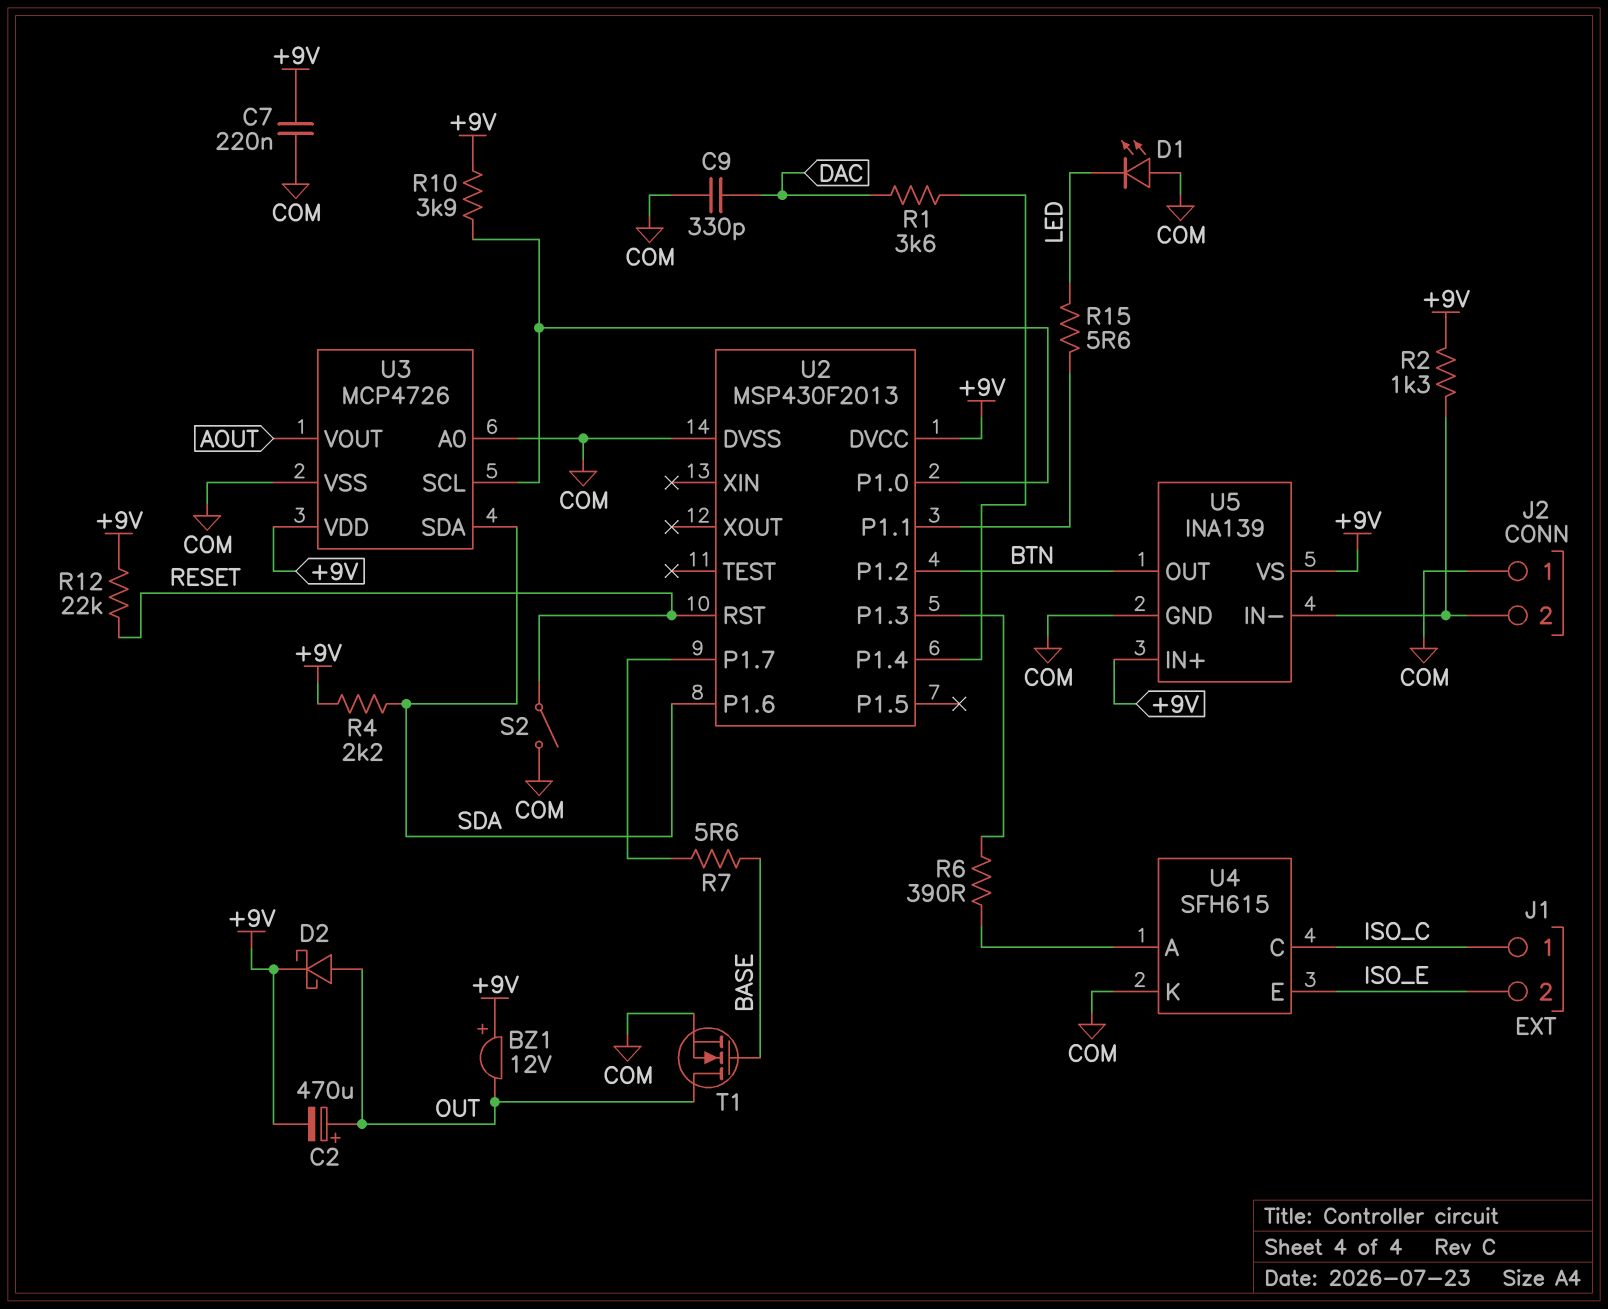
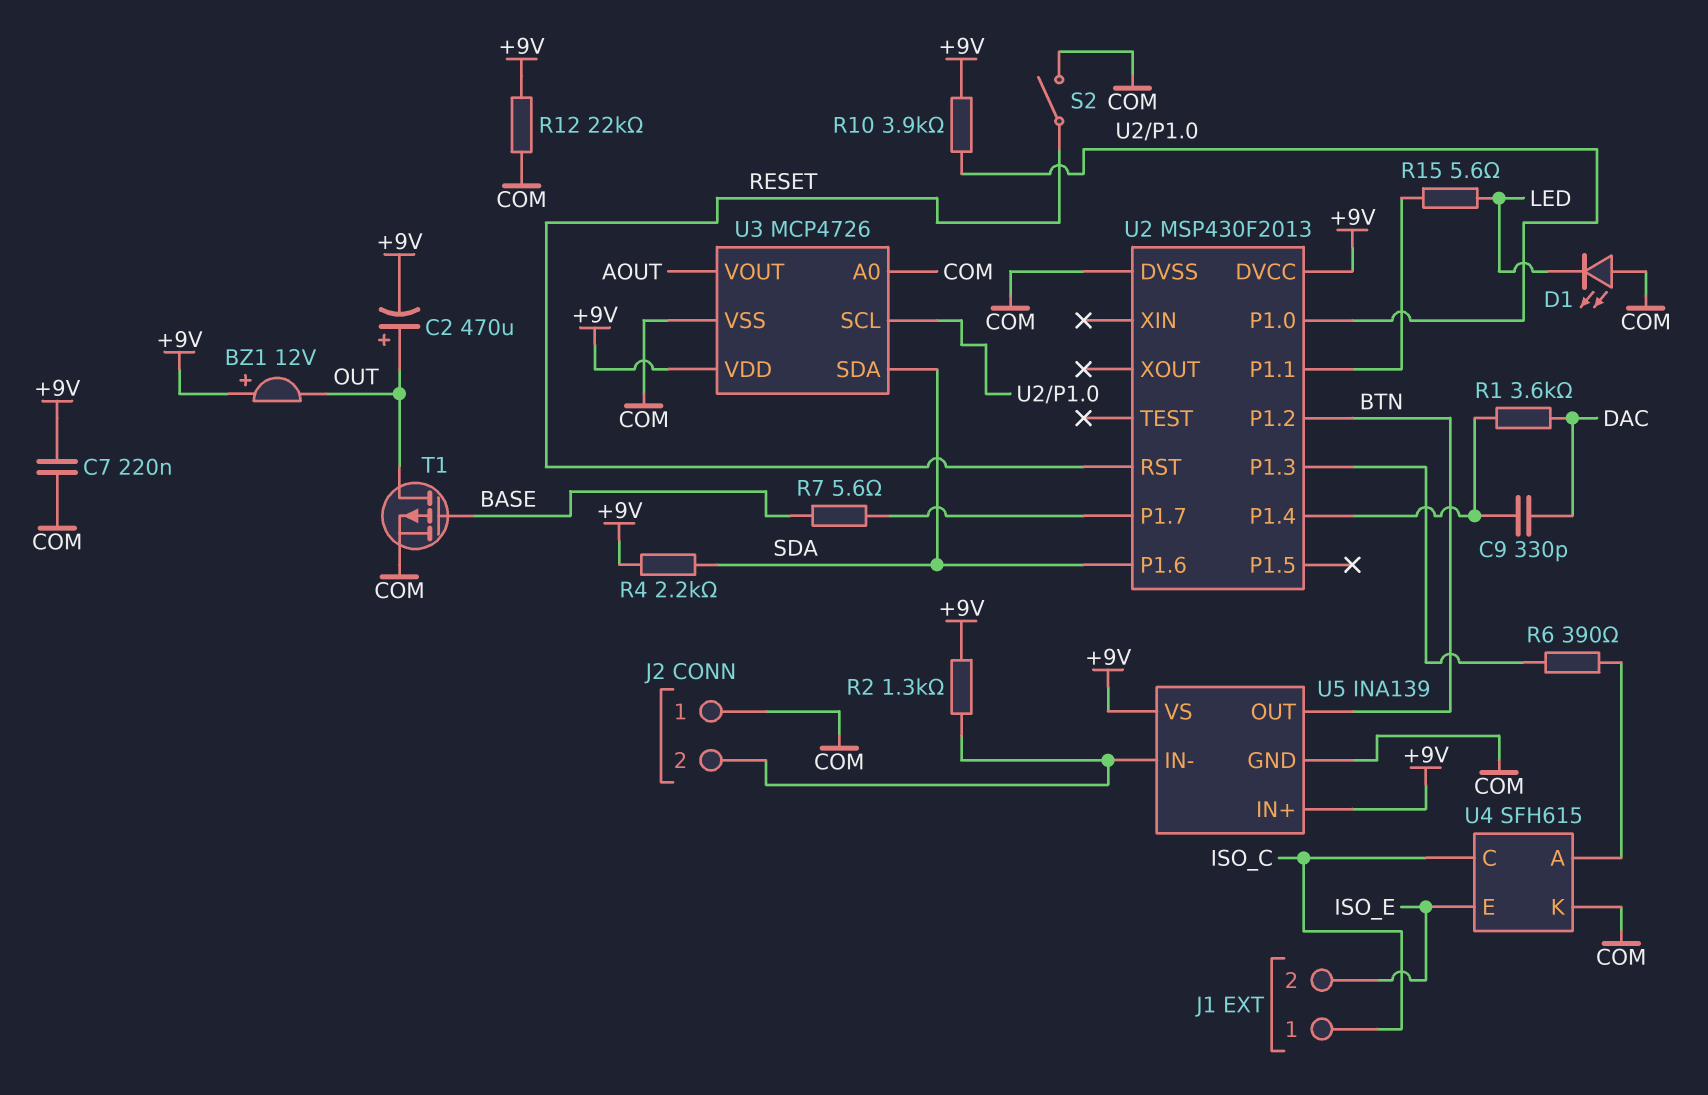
C9: 330pF (COM, DAC) -> 330pF (DAC, U2/P1.4)
D2: schottky (A OUT, K +9V) -> none
R12: 22k (+9V, RESET) -> 22k (+9V, COM)
T1: NMOS (G BASE, D OUT, S COM) -> PMOS (G BASE, D OUT, S COM)

